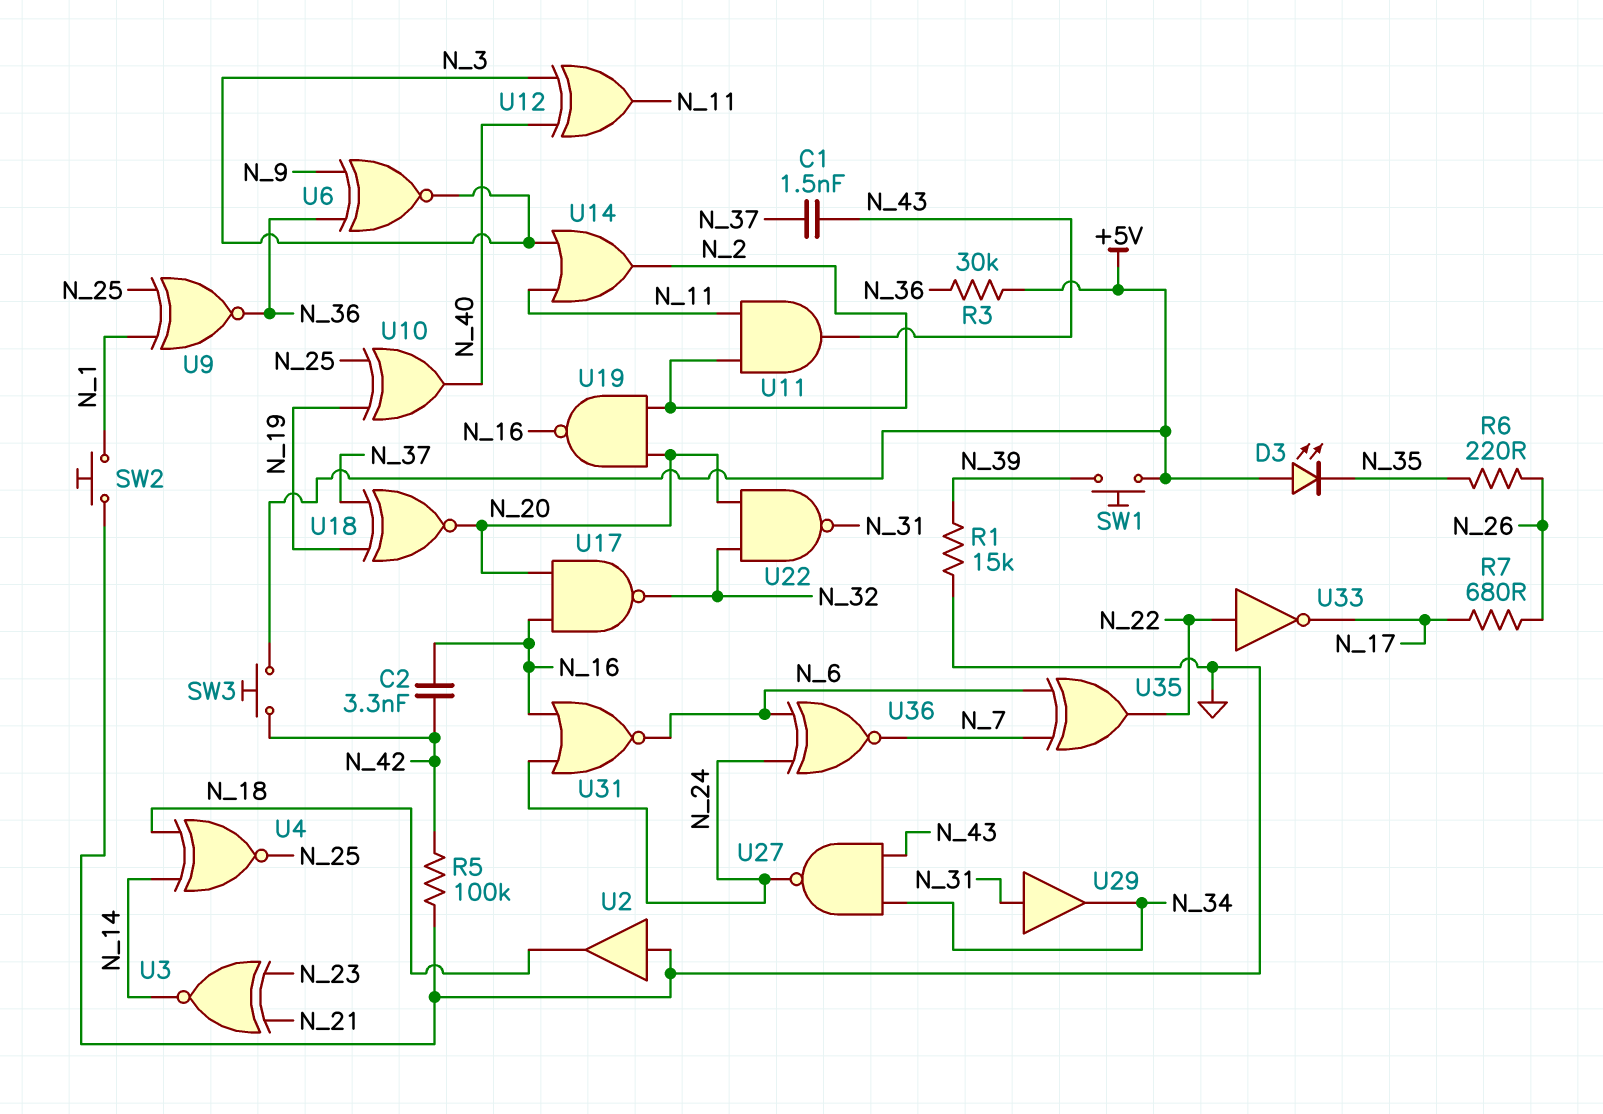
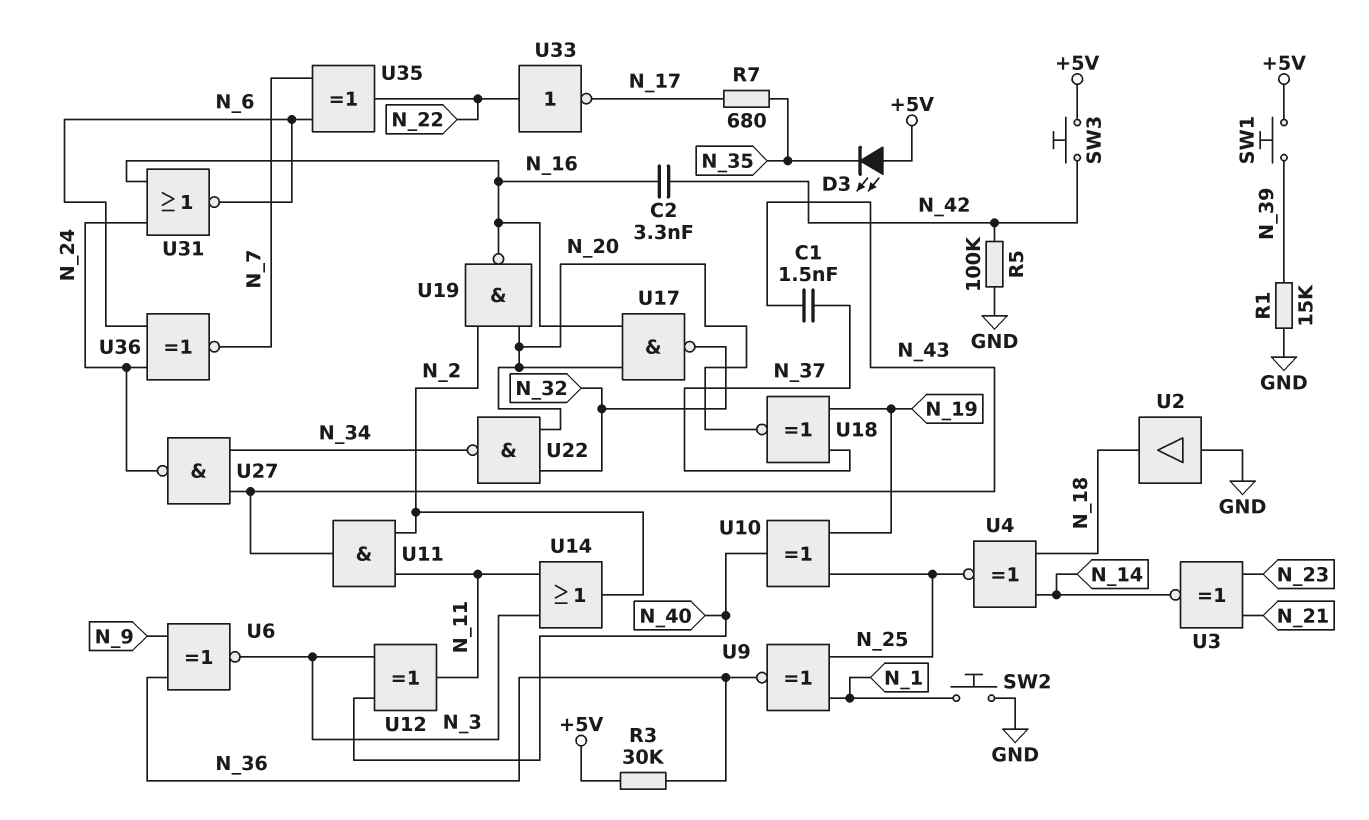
R6: 220 (N_26, N_35) -> none
R7: 680 (N_17, N_26) -> 680 (N_17, N_35)
U22: NAND (in N_20, in N_32, out N_31) -> NAND (in N_20, in N_32, out N_34)
U29: buffer (in N_31, out N_34) -> none

